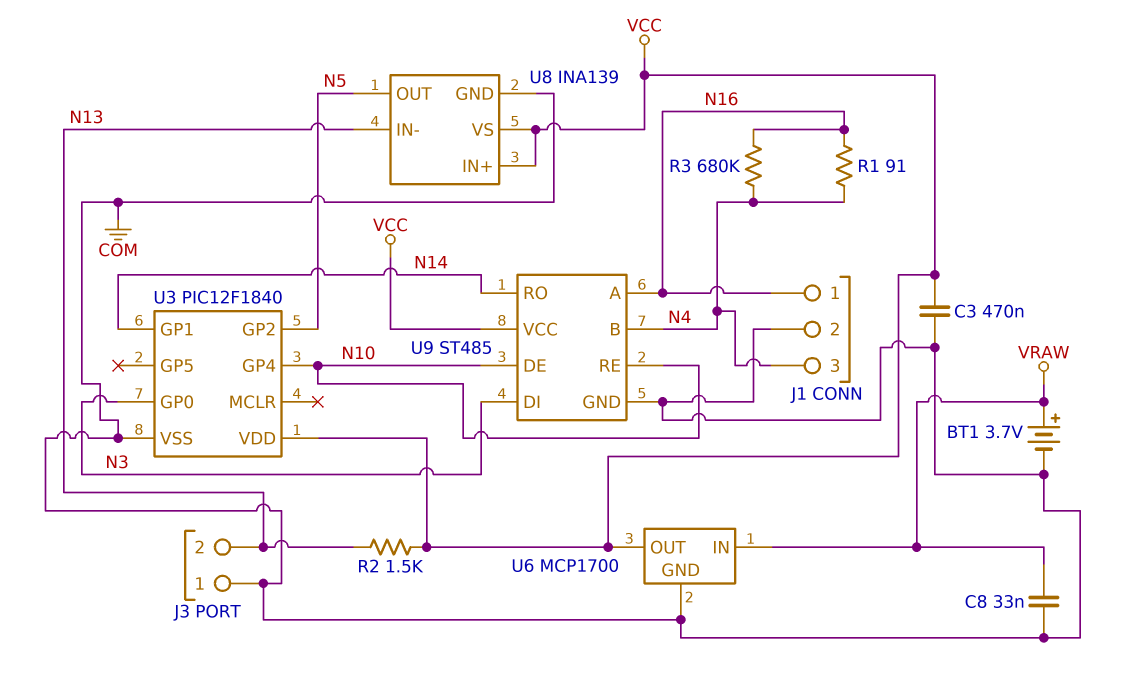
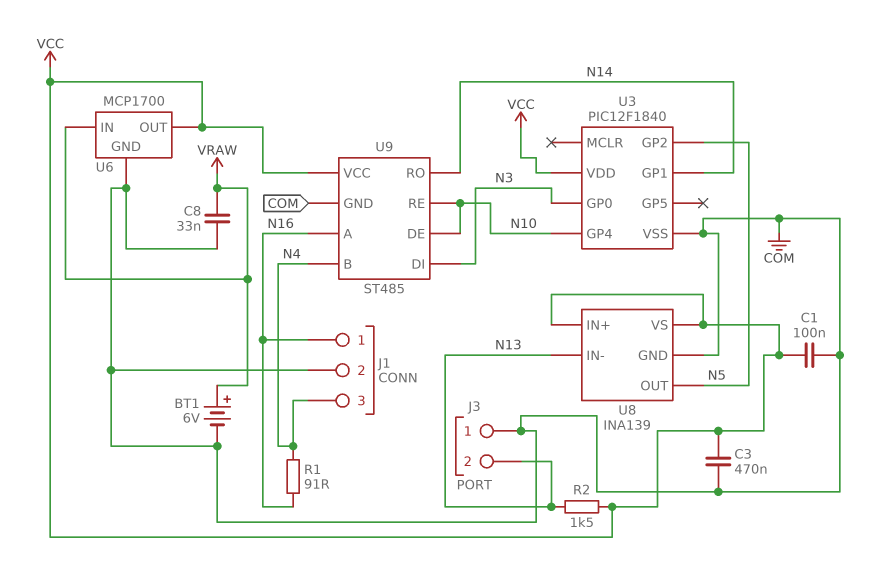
BT1: 3.7V (plus VRAW, minus COM) -> 6V (plus VRAW, minus COM)
C1: none -> 100nF (COM, VCC)
R3: 680k (N4, N16) -> none

